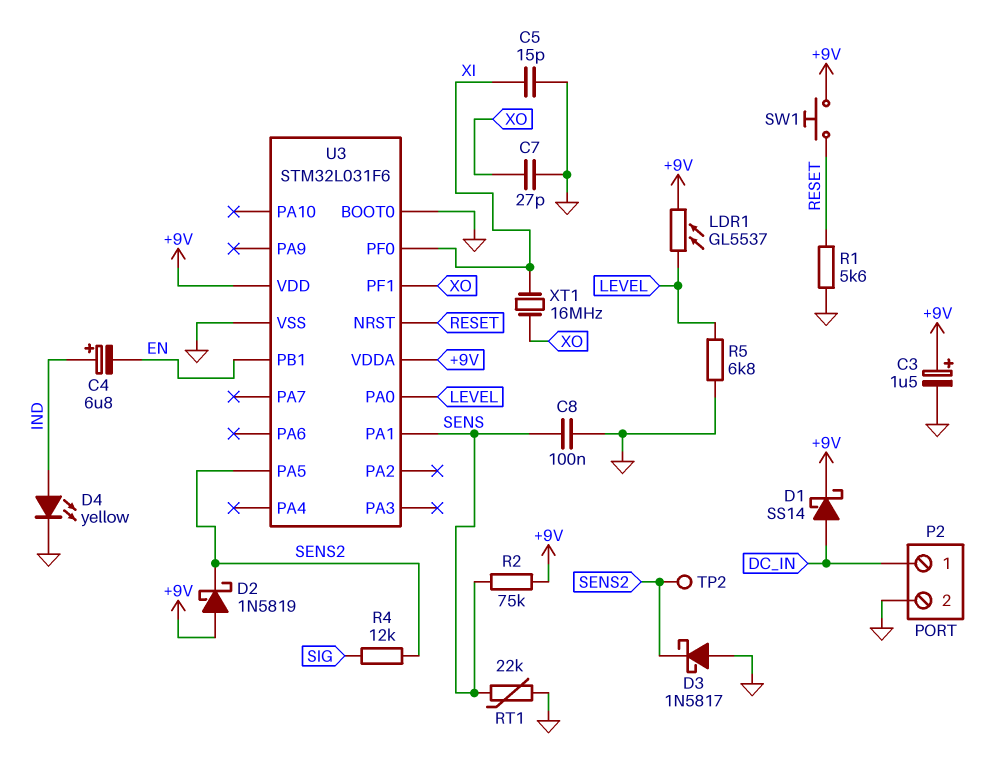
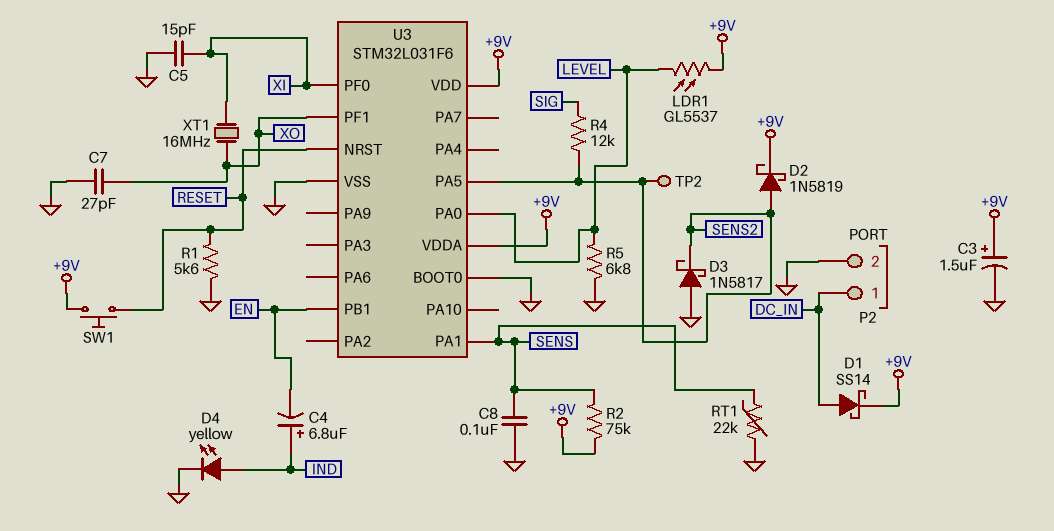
D2: schottky 1N5819 (A +9V, K SENS2) -> schottky 1N5819 (A SENS2, K +9V)

